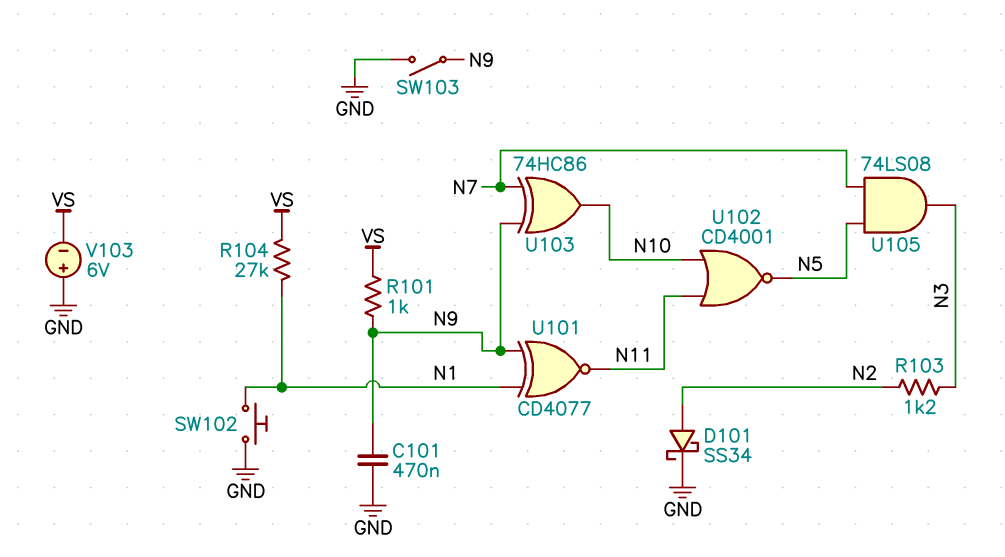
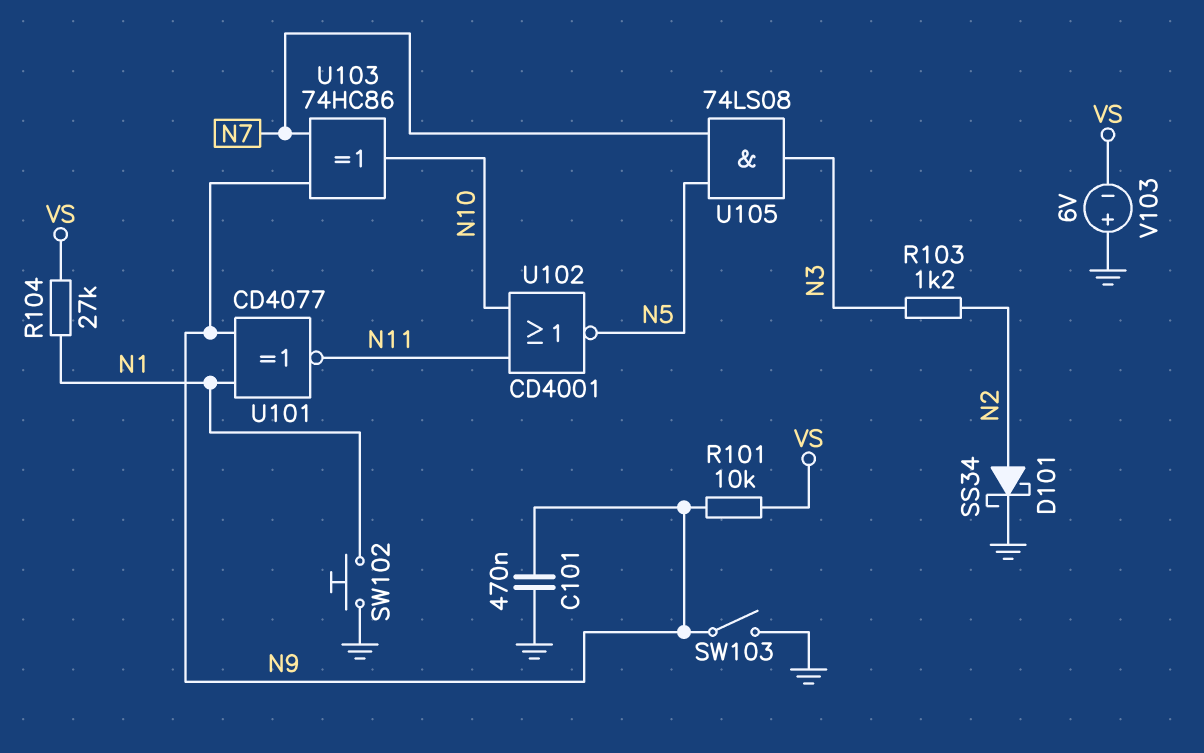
R101: 1k (N9, VS) -> 10k (N9, VS)

